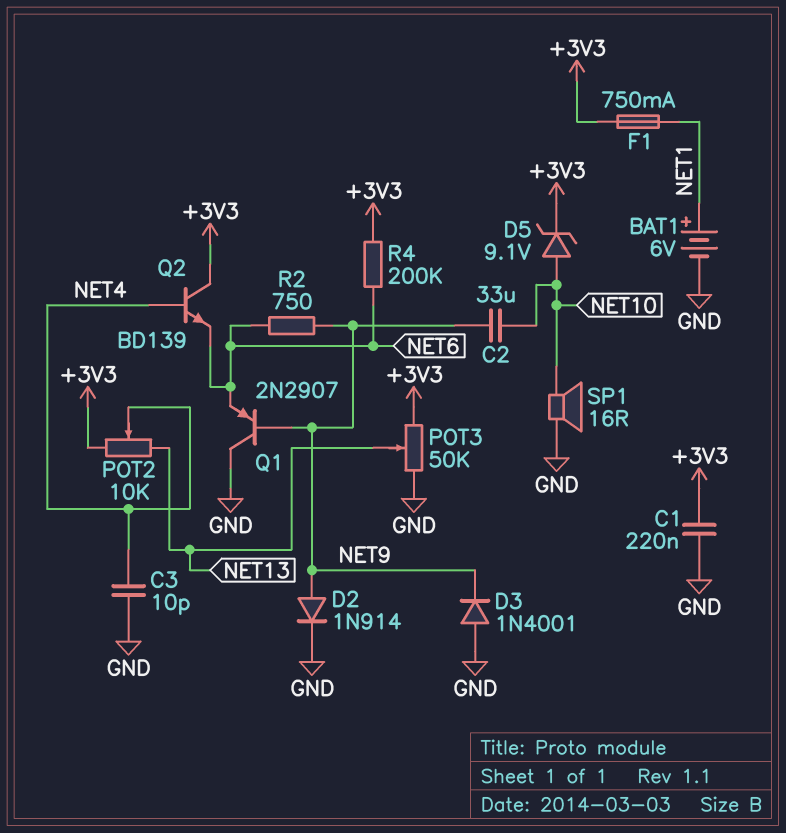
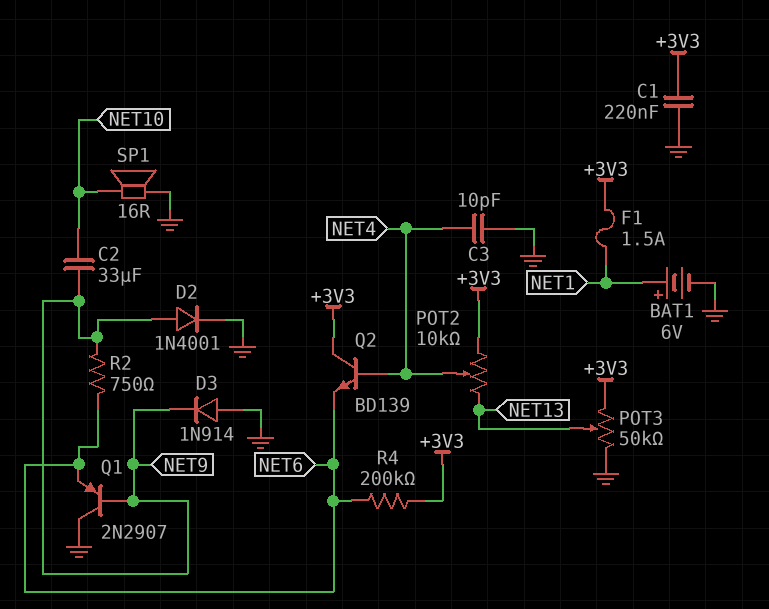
D2: diode 1N914 (A NET9, K GND) -> diode 1N4001 (A NET9, K GND)
D3: diode 1N4001 (A GND, K NET9) -> diode 1N914 (A GND, K NET9)
D5: zener 9.1V (A NET10, K +3V3) -> none
F1: 750mA (+3V3, NET1) -> 1.5A (+3V3, NET1)

